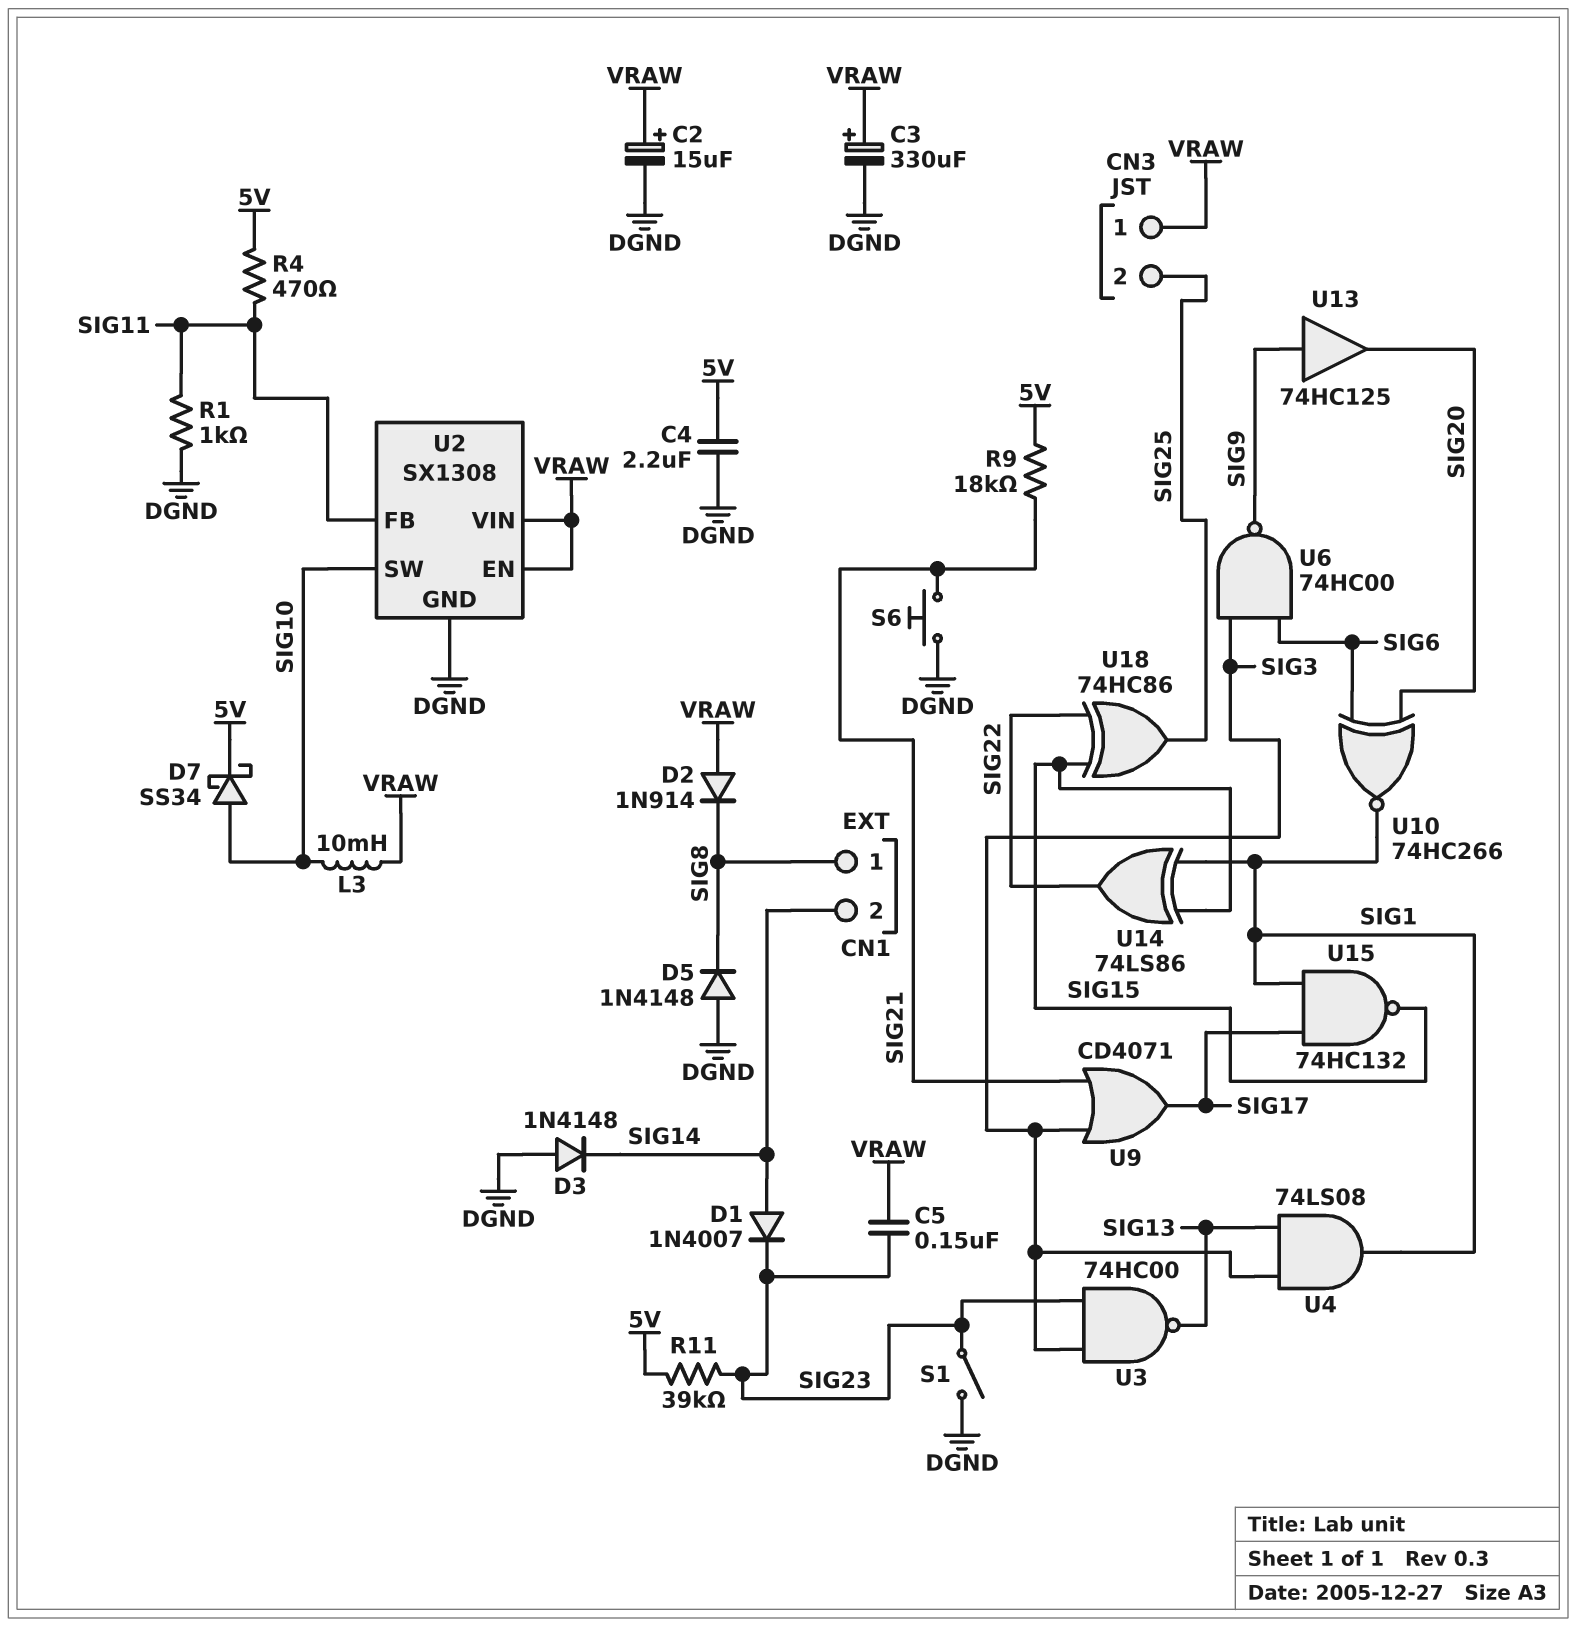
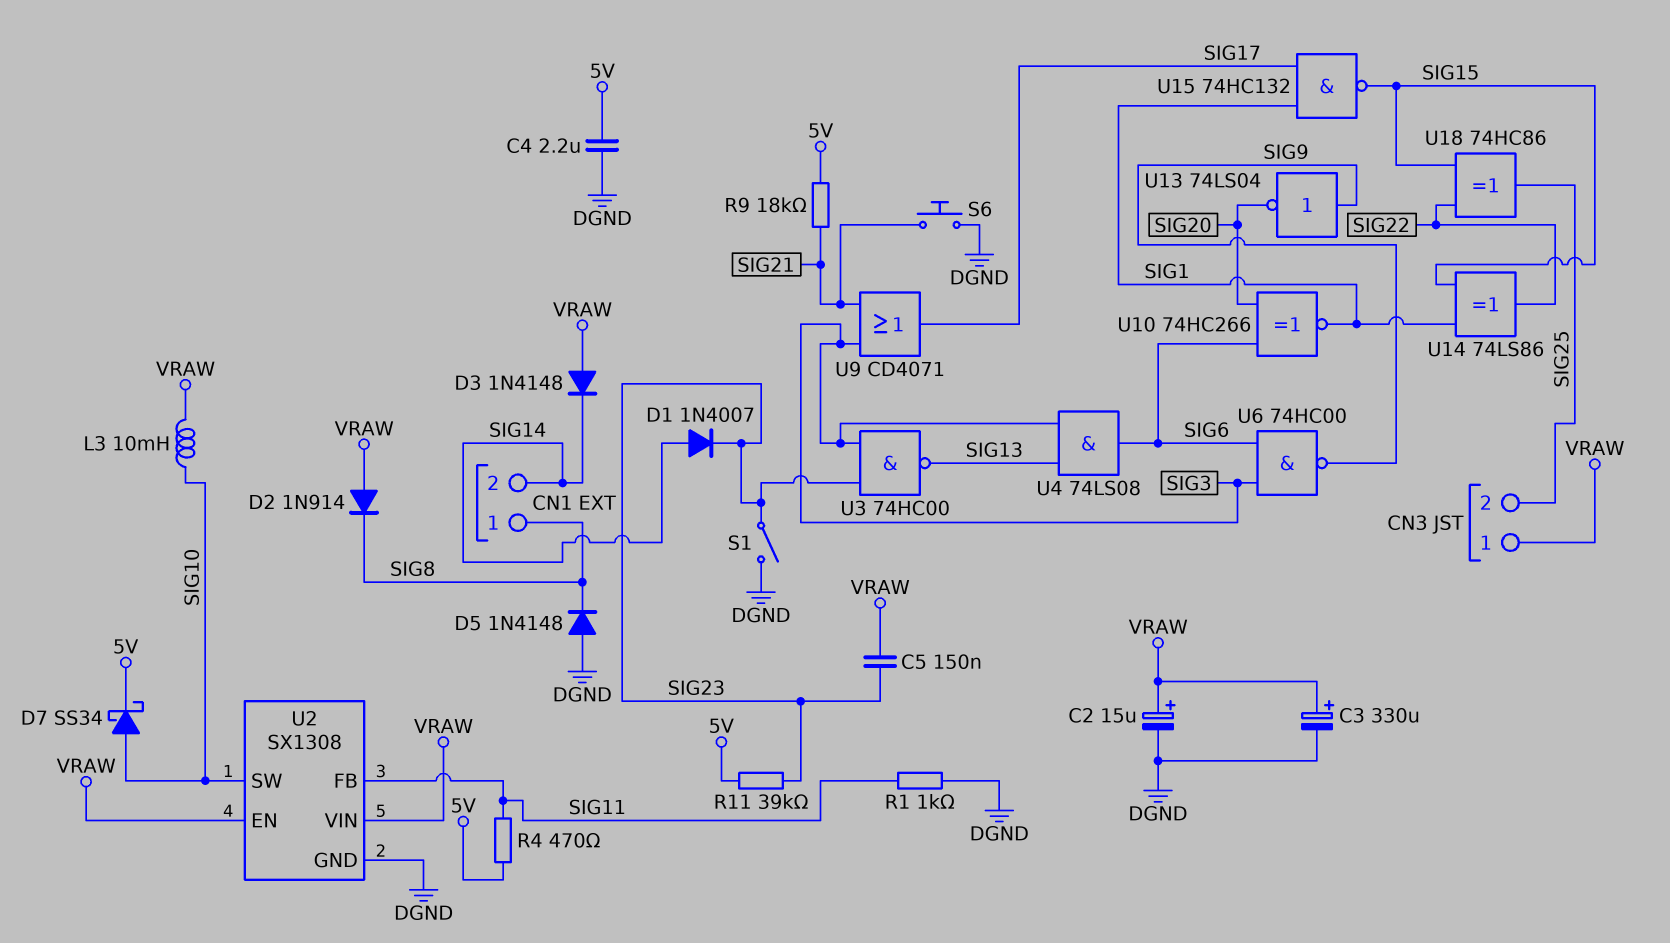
D3: diode 1N4148 (A DGND, K SIG14) -> diode 1N4148 (A VRAW, K SIG14)
U4: AND 74LS08 (in SIG3, in SIG13, out SIG1) -> AND 74LS08 (in SIG3, in SIG13, out SIG6)
U13: buffer 74HC125 (in SIG9, out SIG20) -> NOT 74LS04 (in SIG9, out SIG20)

